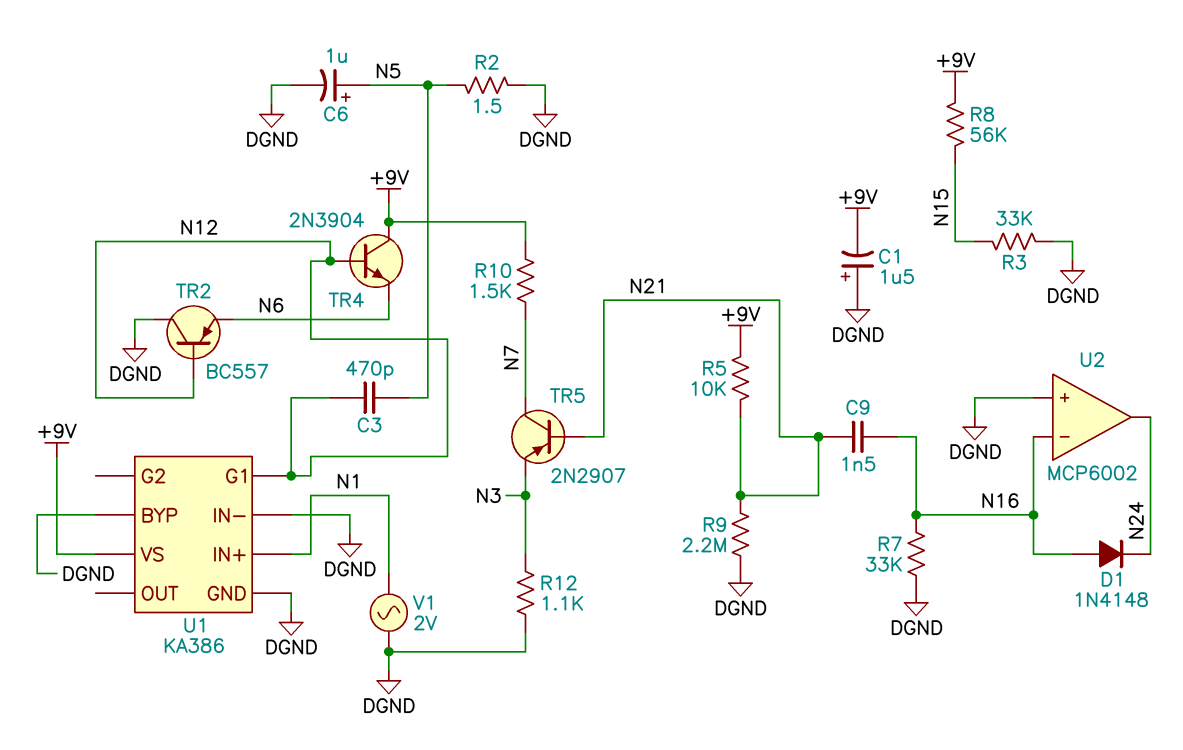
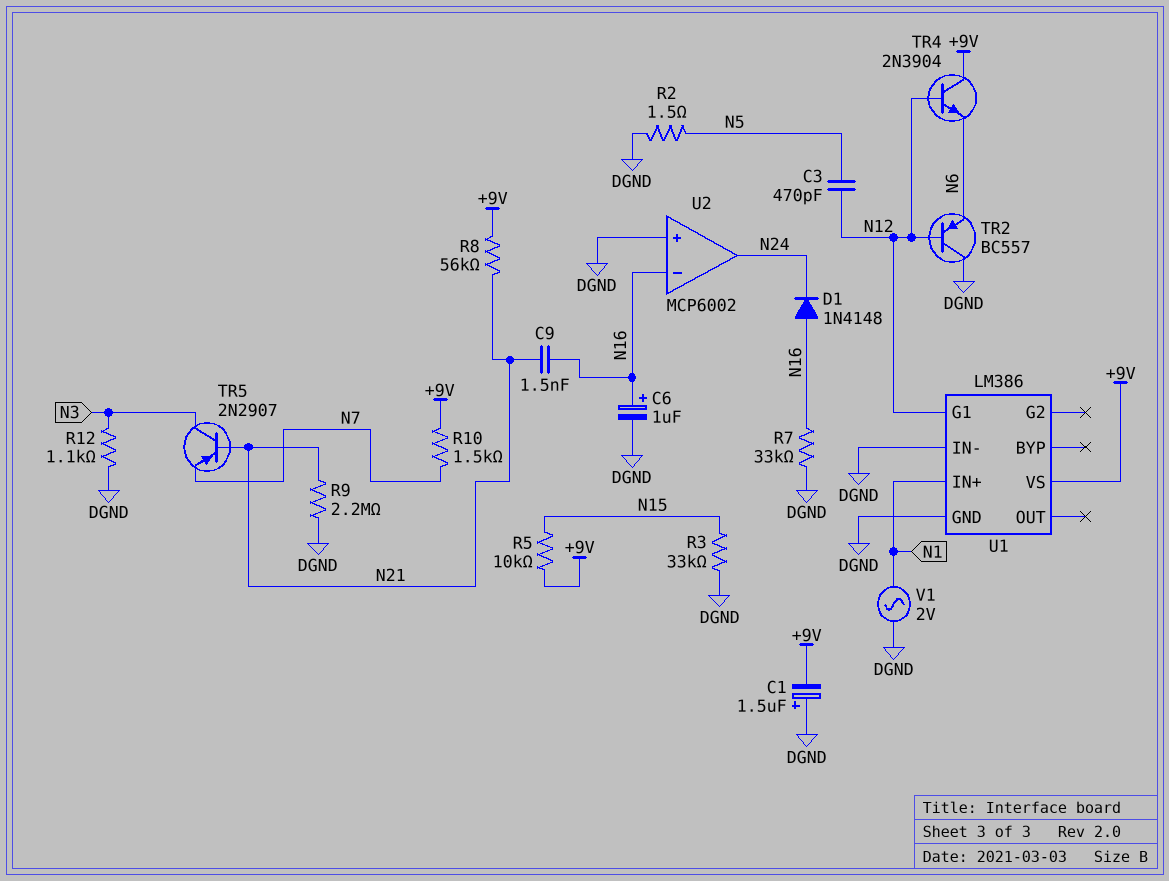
C6: 1uF (plus N5, minus DGND) -> 1uF (plus N16, minus DGND)
R5: 10k (+9V, N21) -> 10k (+9V, N15)
R8: 56k (+9V, N15) -> 56k (+9V, N21)
TR5: PNP 2N2907 (B N21, C N7, E N3) -> PNP 2N2907 (B N21, C N3, E N7)
U1: KA386 -> LM386
U1 pin BYP: DGND -> none

